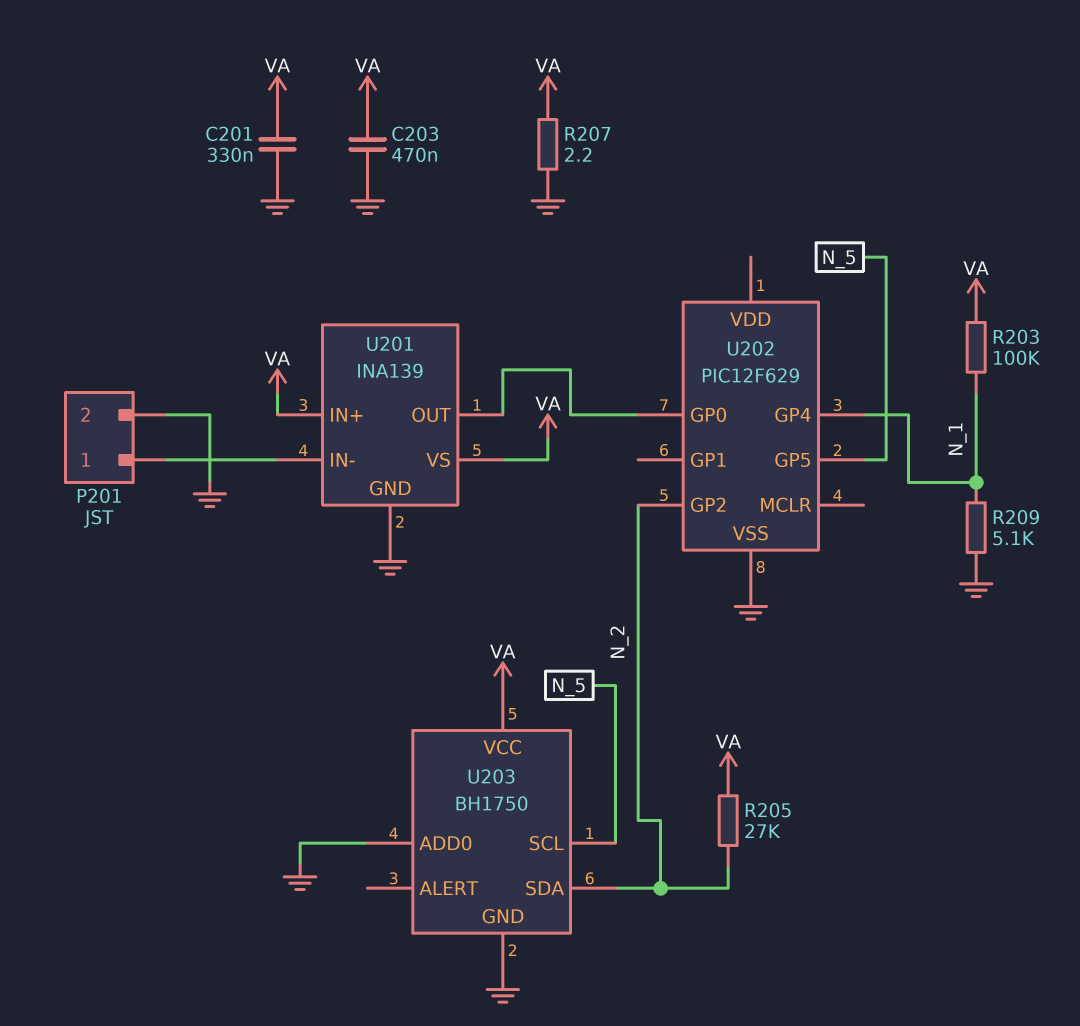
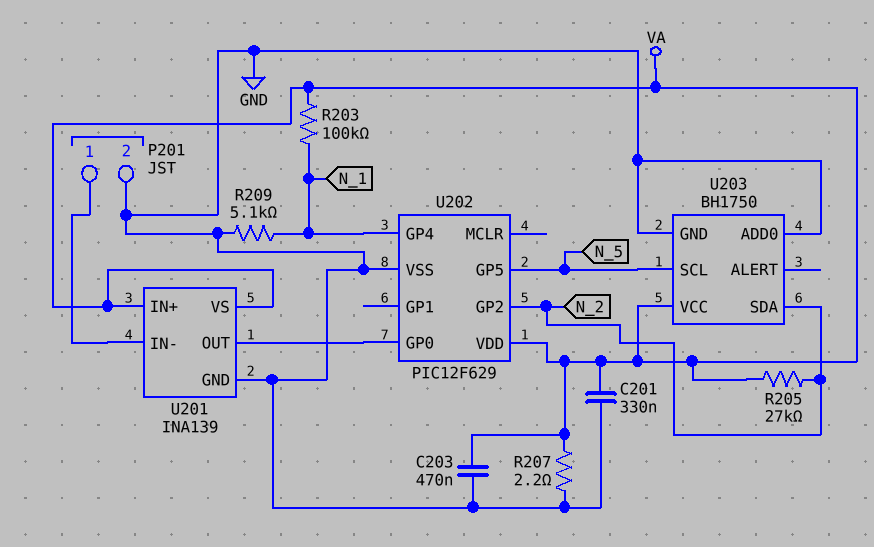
U202 pin VDD: none -> VA

